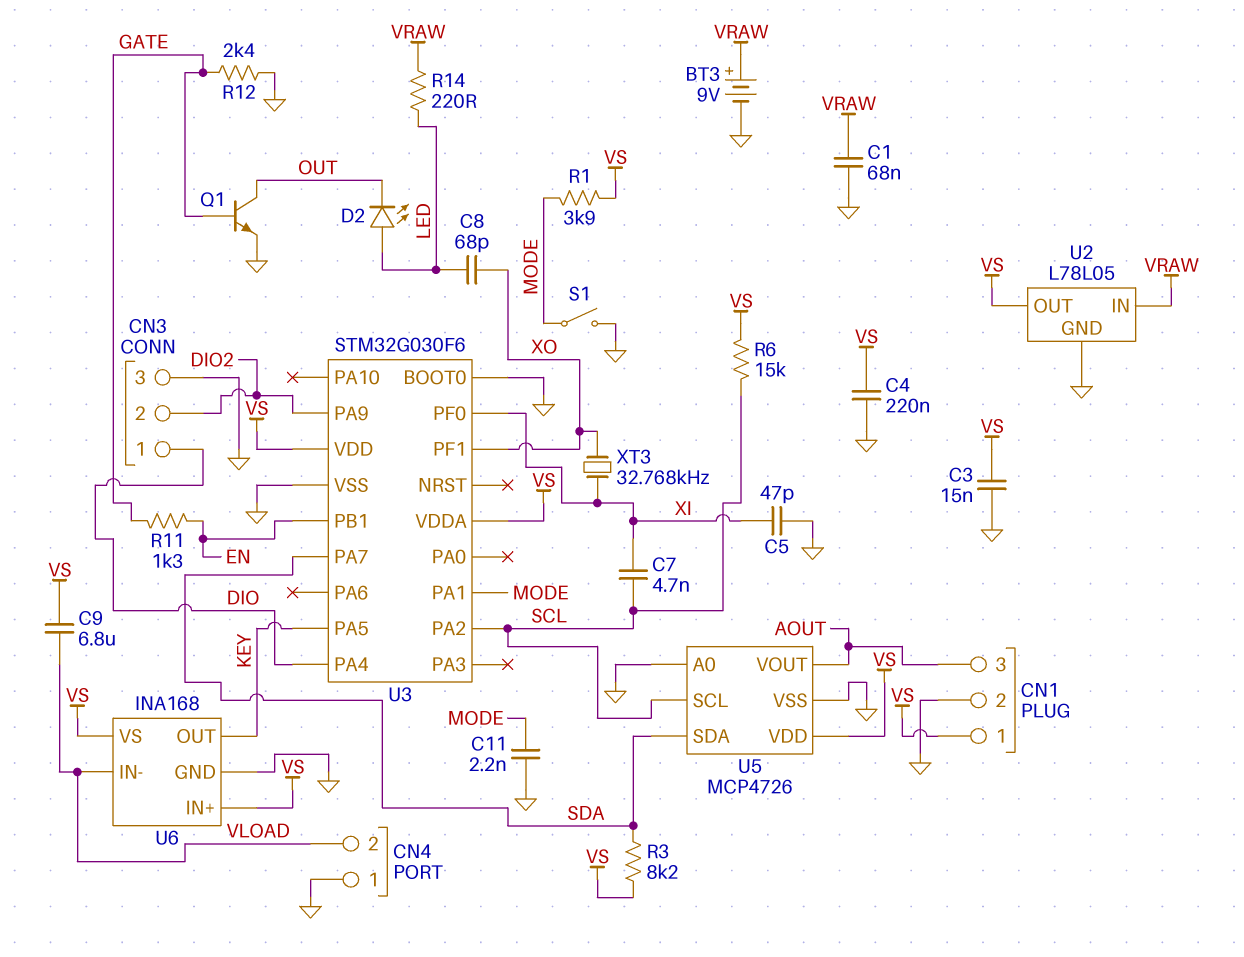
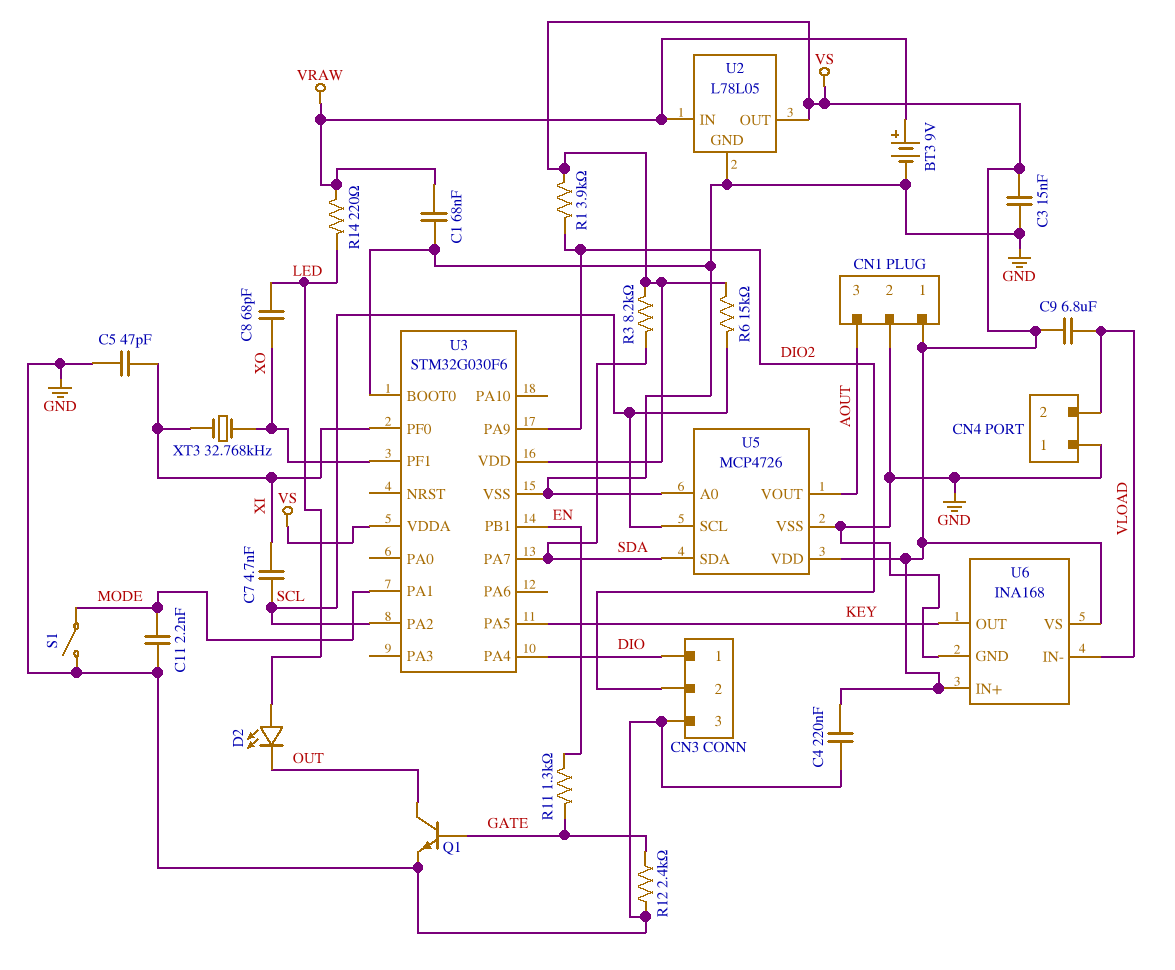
R1: 3.9k (MODE, VS) -> 3.9k (DIO2, VS)

